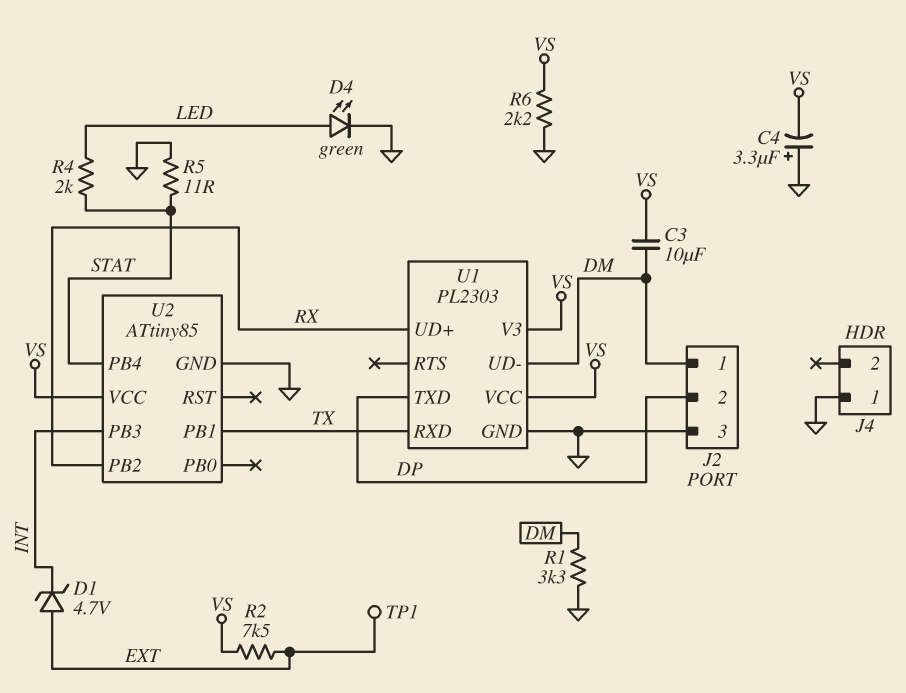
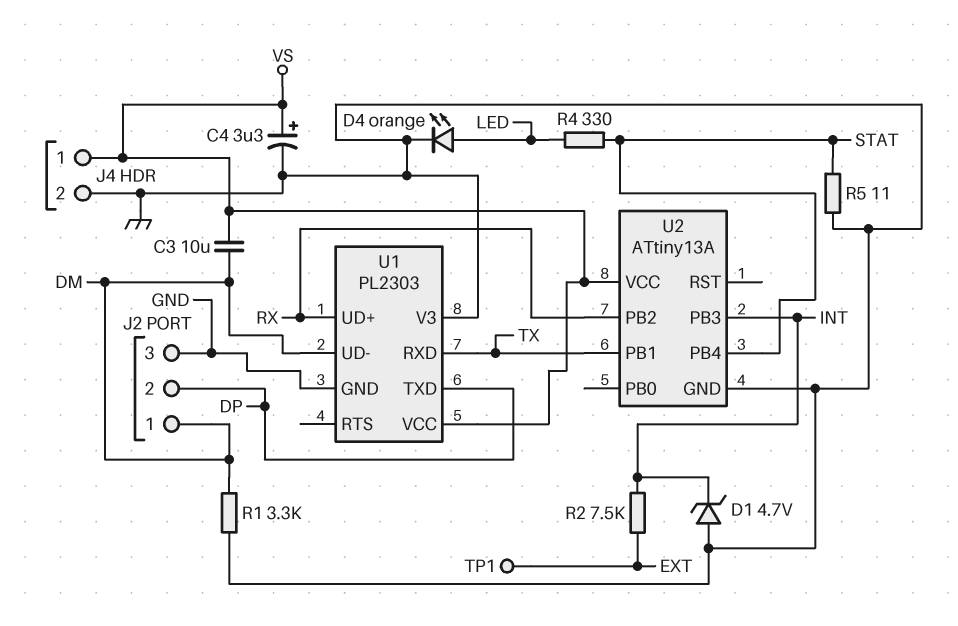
C4: 3.3uF (plus GND, minus VS) -> 3.3uF (plus VS, minus GND)
D1: zener 4.7V (A EXT, K INT) -> zener 4.7V (A GND, K INT)
D4: LED green (A LED, K GND) -> LED orange (A LED, K GND)
J4 pin 1: GND -> VS
J4 pin 2: none -> GND
R2: 7.5k (EXT, VS) -> 7.5k (EXT, INT)
R4: 2k (LED, STAT) -> 330 (LED, STAT)
R6: 2.2k (GND, VS) -> none
U1 pin V3: VS -> GND
U2: ATtiny85 -> ATtiny13A

